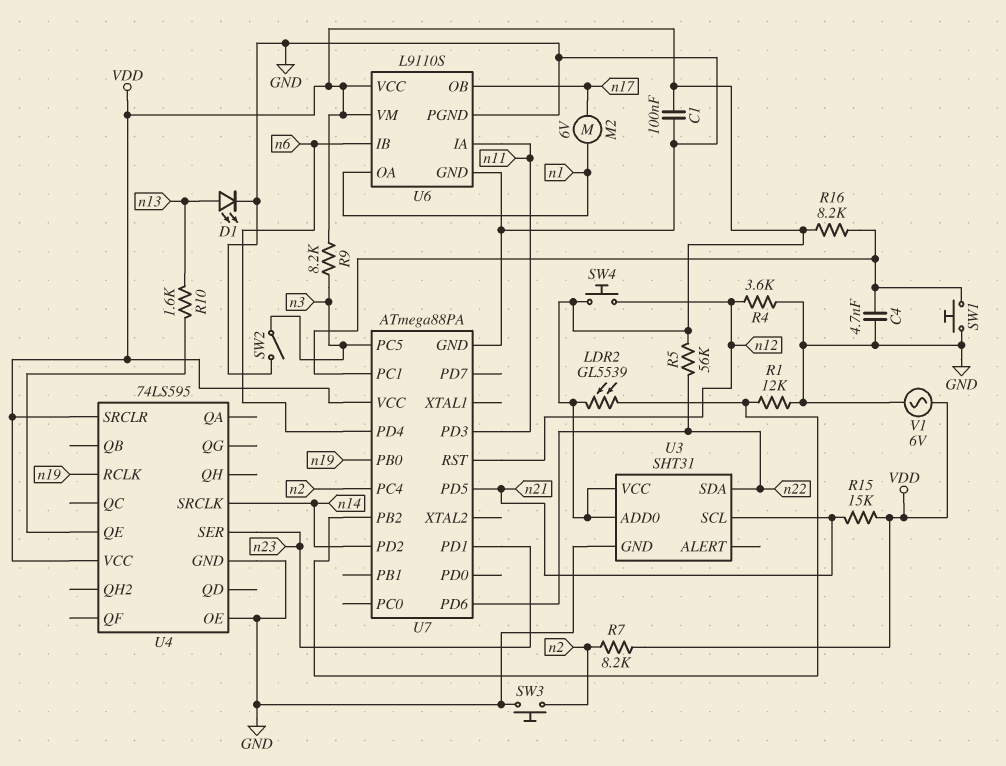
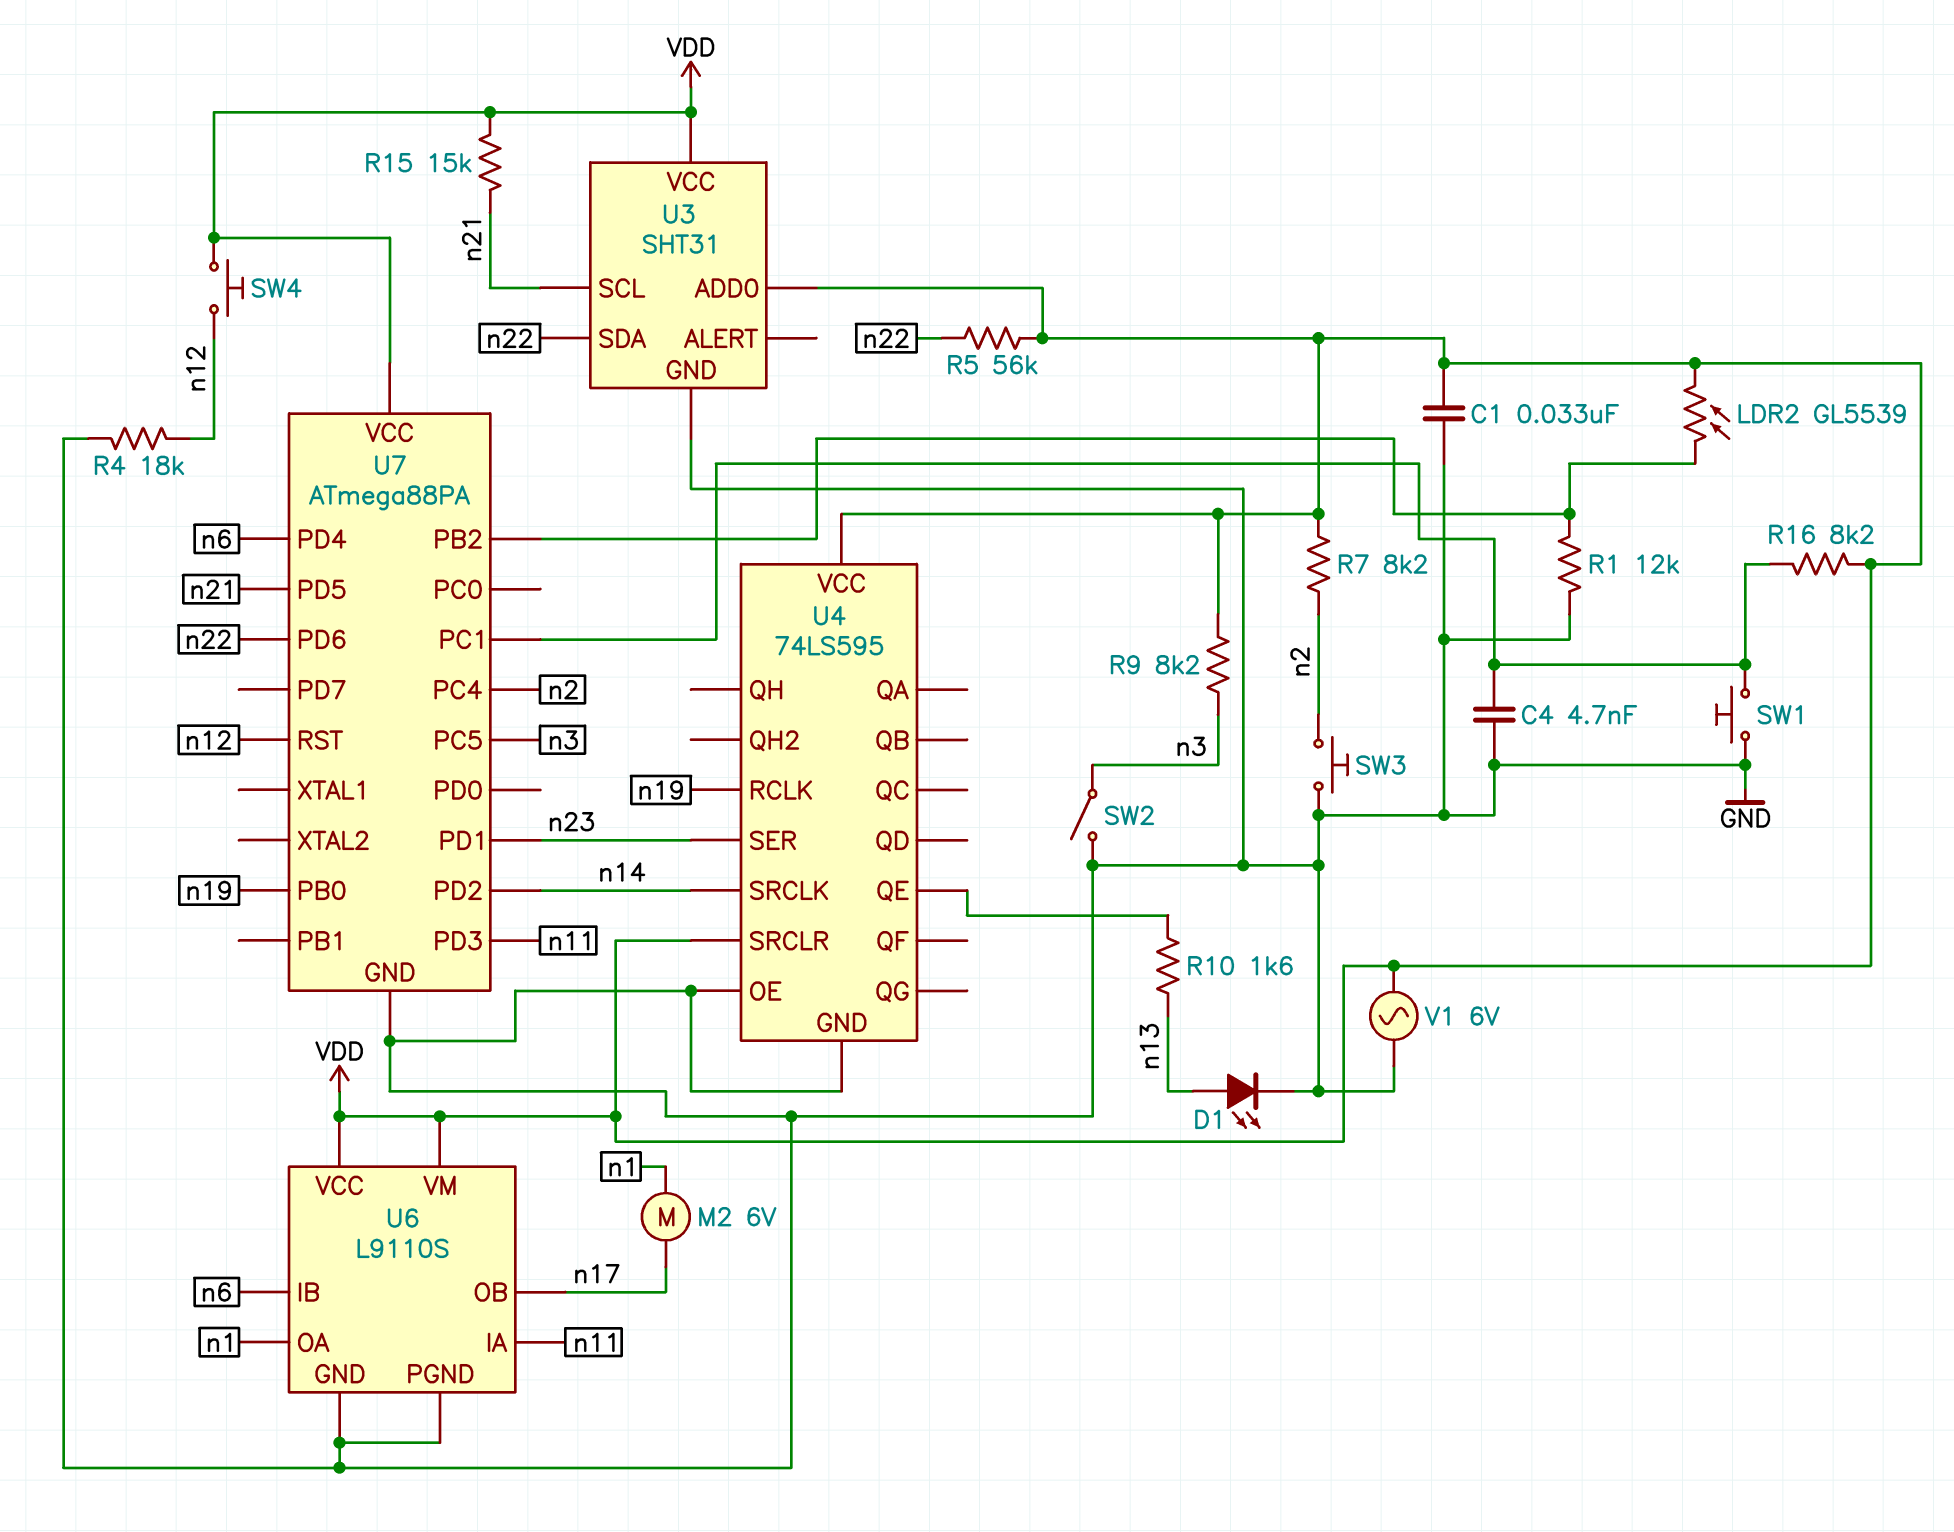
C1: 100nF (GND, VDD) -> 33nF (GND, VDD)
R4: 3.6k (GND, n12) -> 18k (GND, n12)

